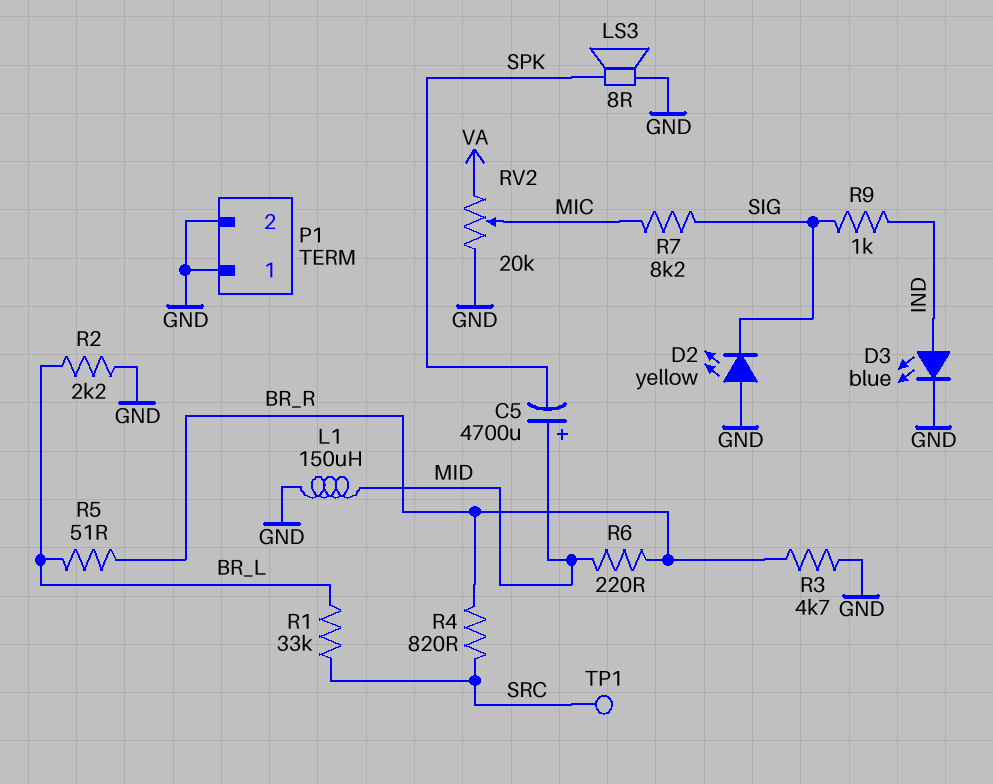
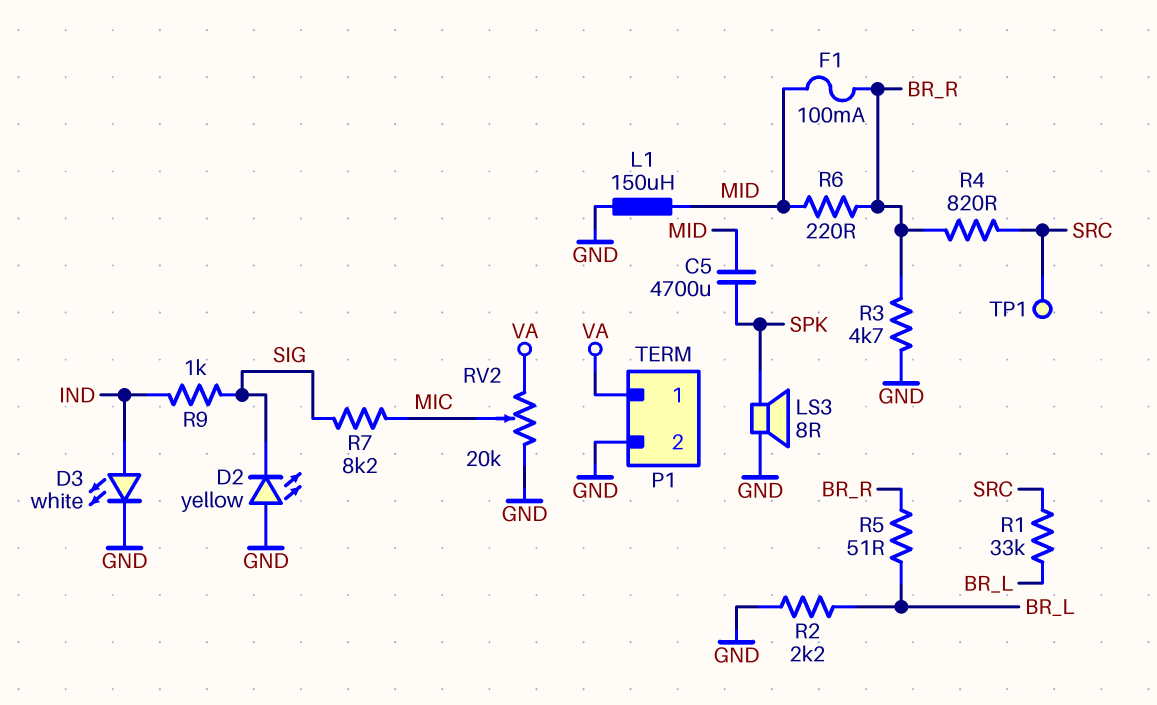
C5: 4700uF (plus MID, minus SPK) -> 4700uF (MID, SPK)
D3: LED blue (A IND, K GND) -> LED white (A IND, K GND)
F1: none -> 100mA (BR_R, MID)
P1 pin 1: GND -> VA

